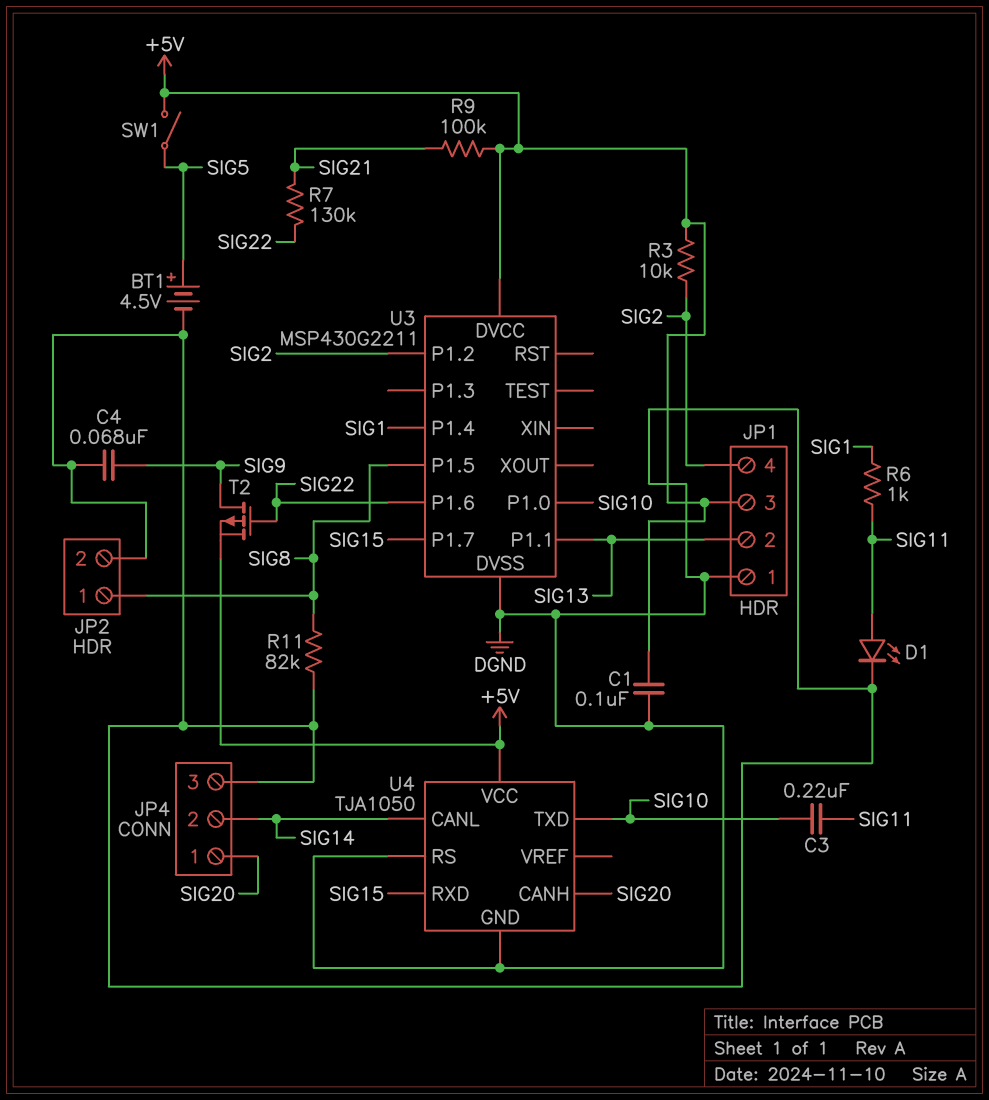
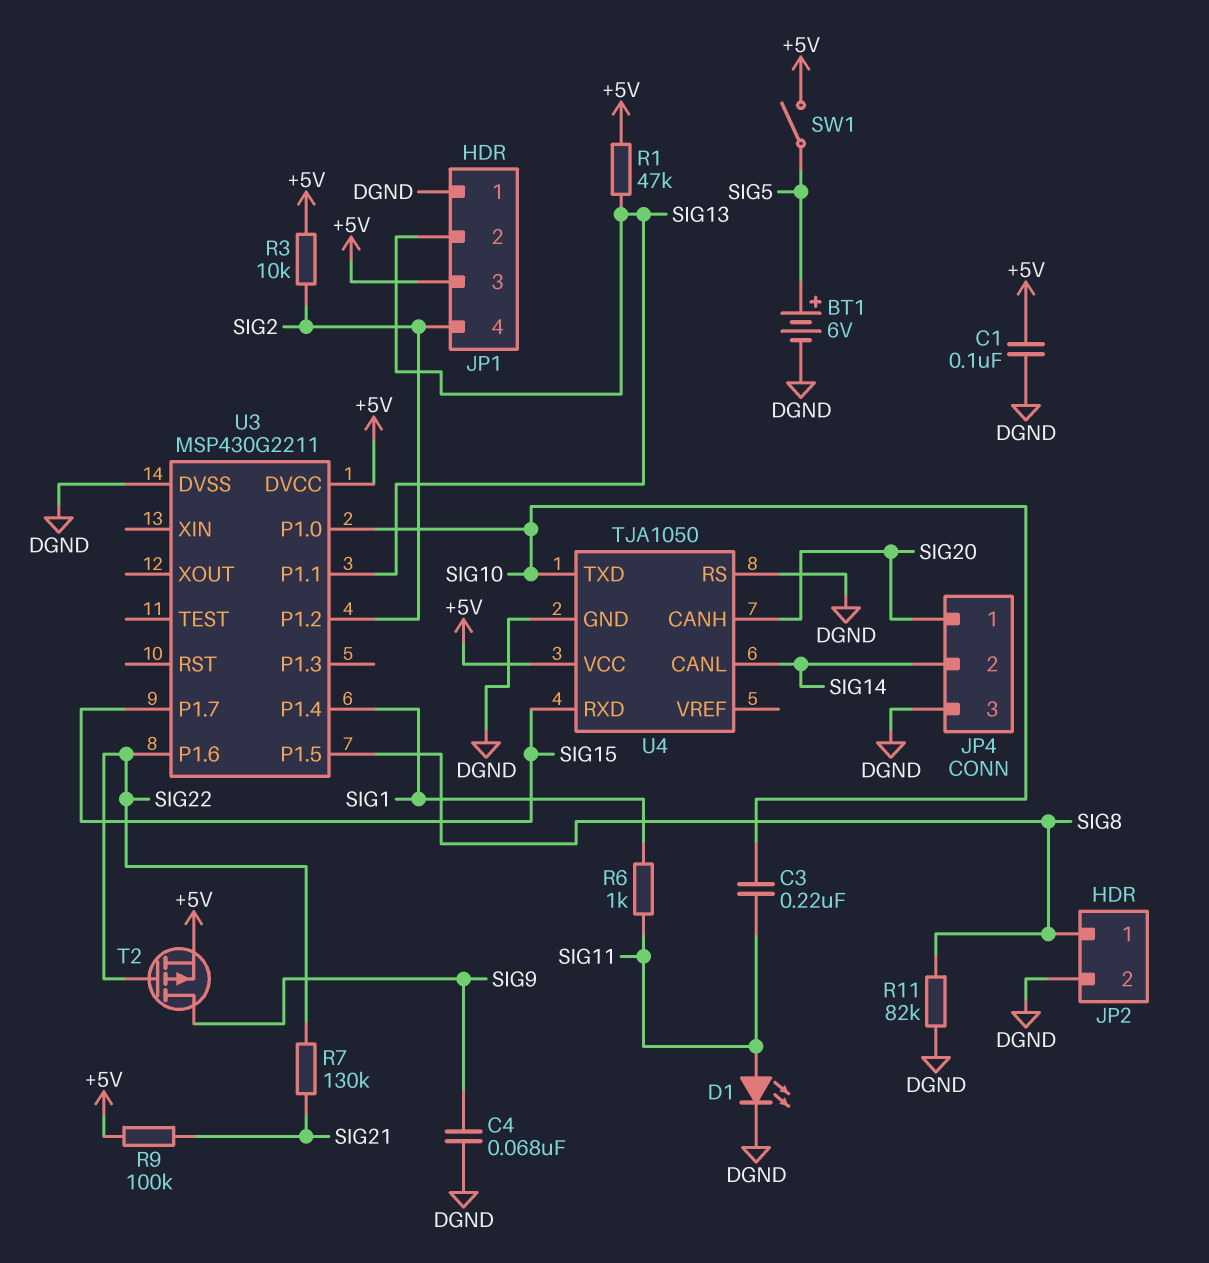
BT1: 4.5V (plus SIG5, minus DGND) -> 6V (plus SIG5, minus DGND)
R1: none -> 47k (+5V, SIG13)

